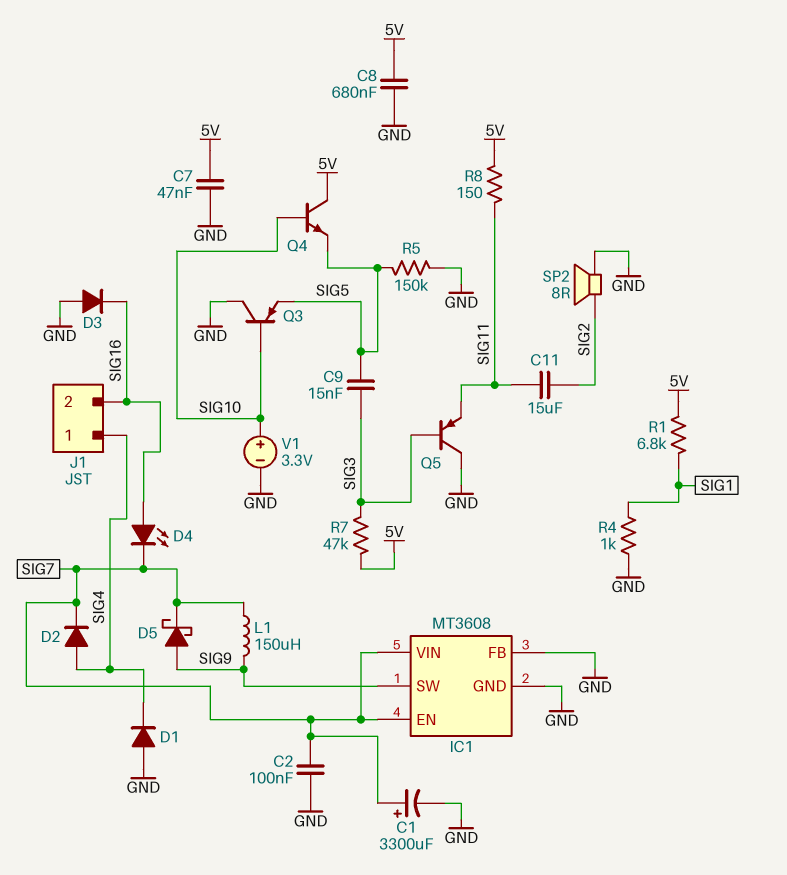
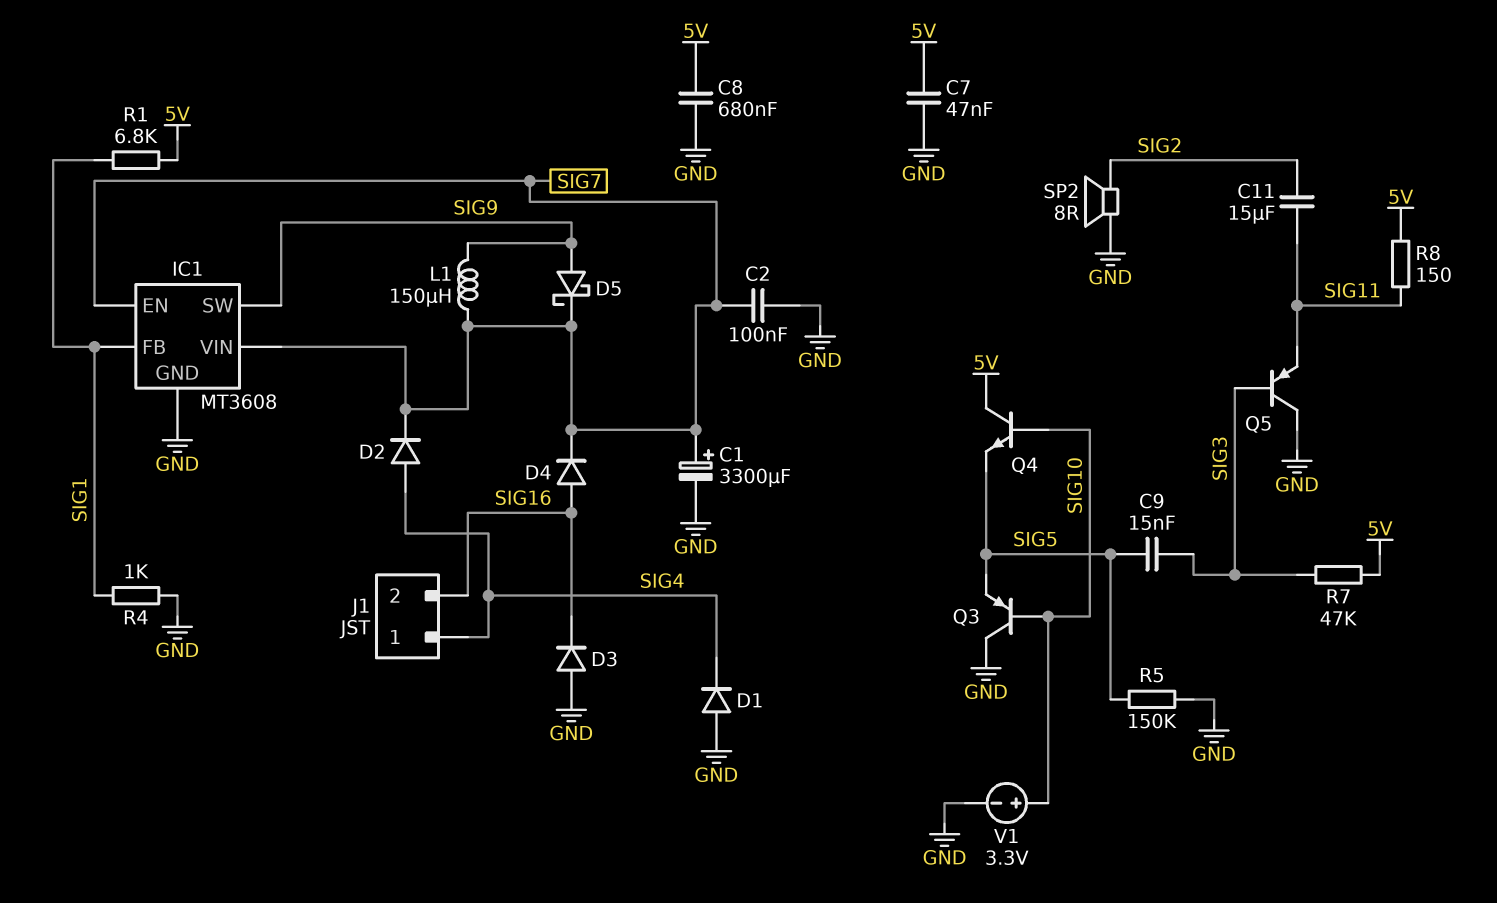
D4: LED (A SIG16, K SIG7) -> diode (A SIG16, K SIG7)
IC1 pin FB: GND -> SIG1

